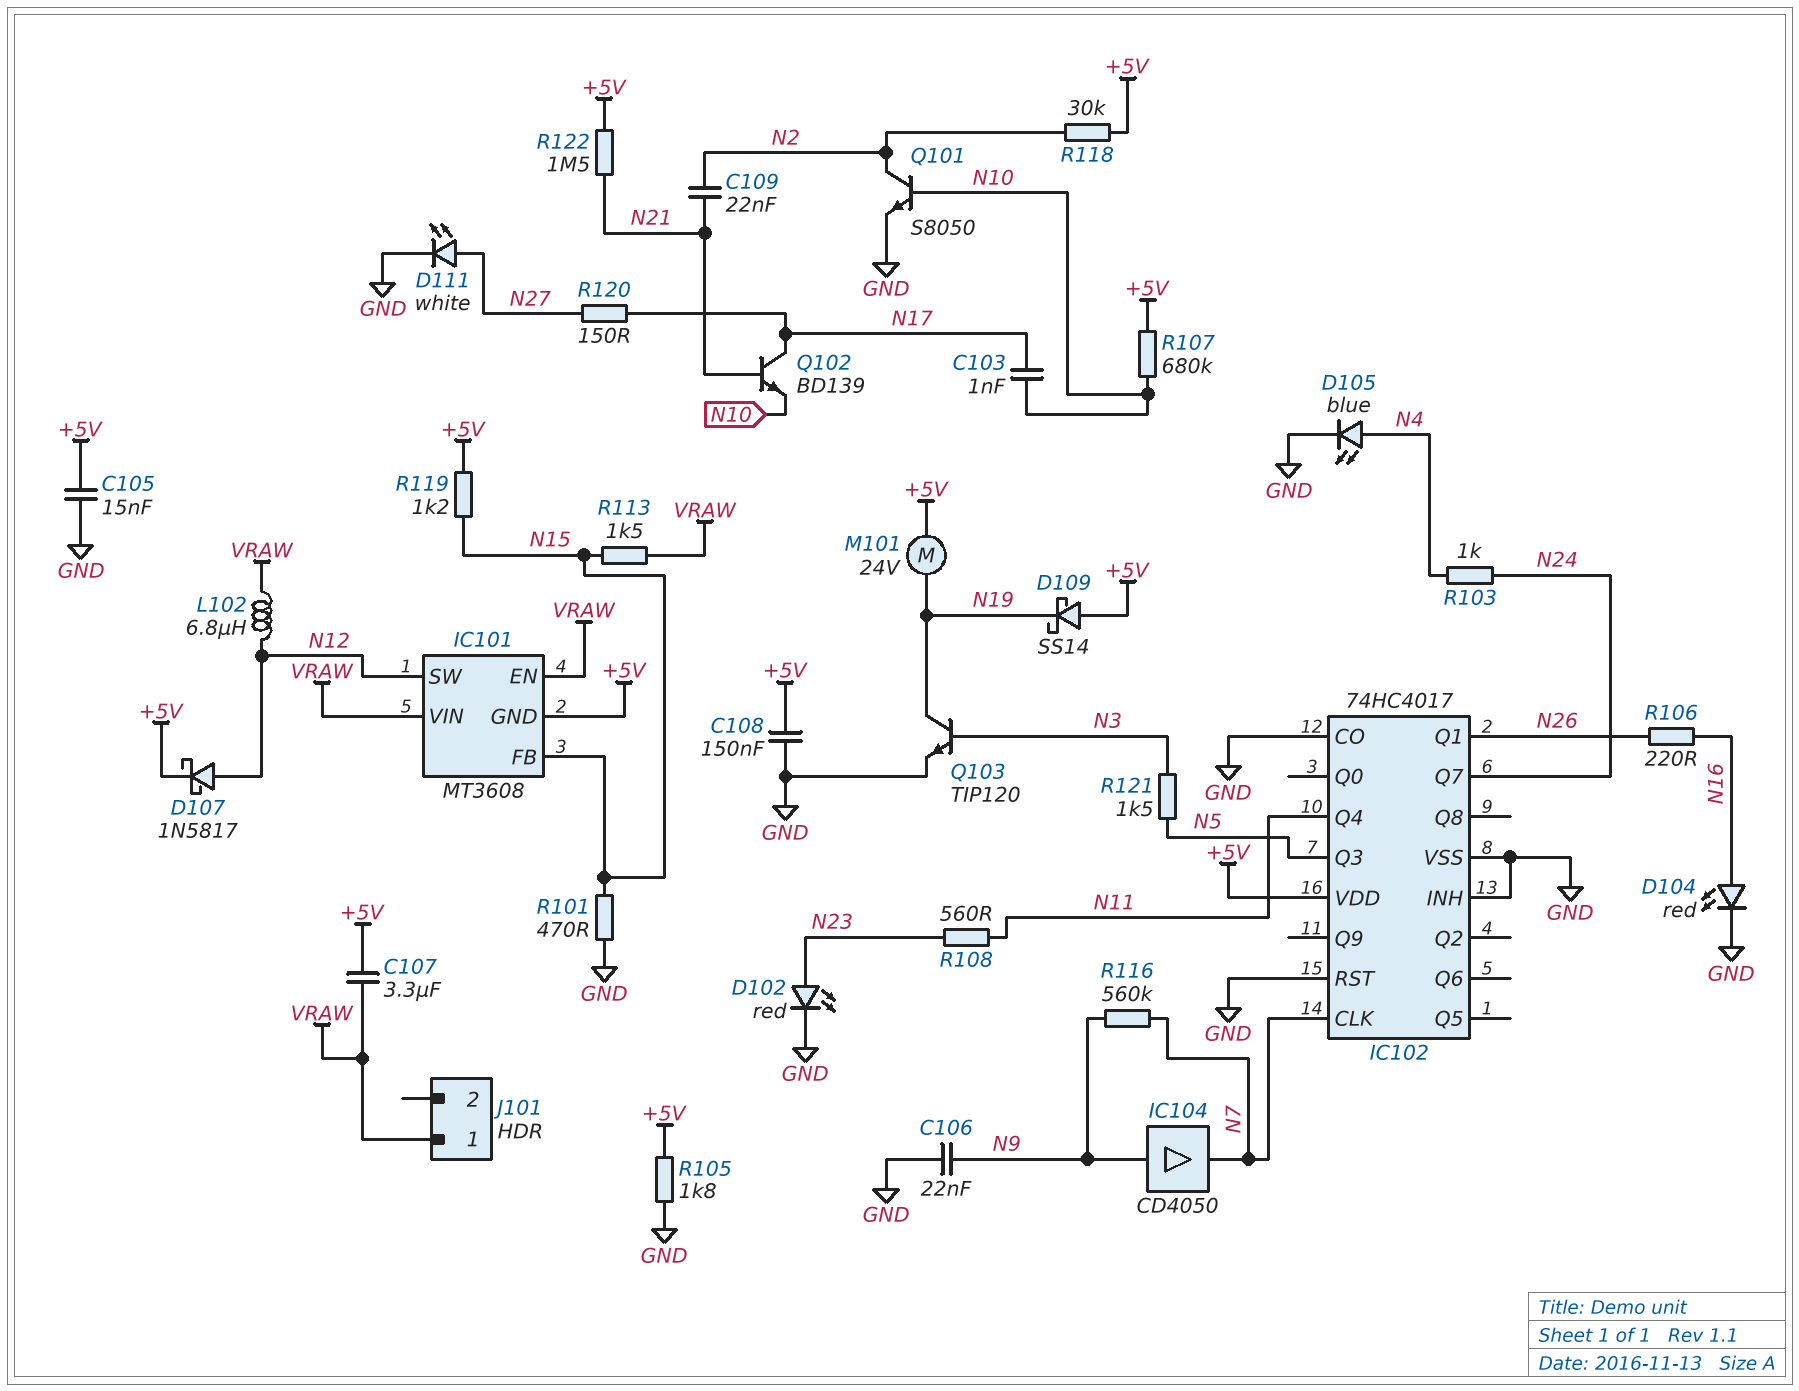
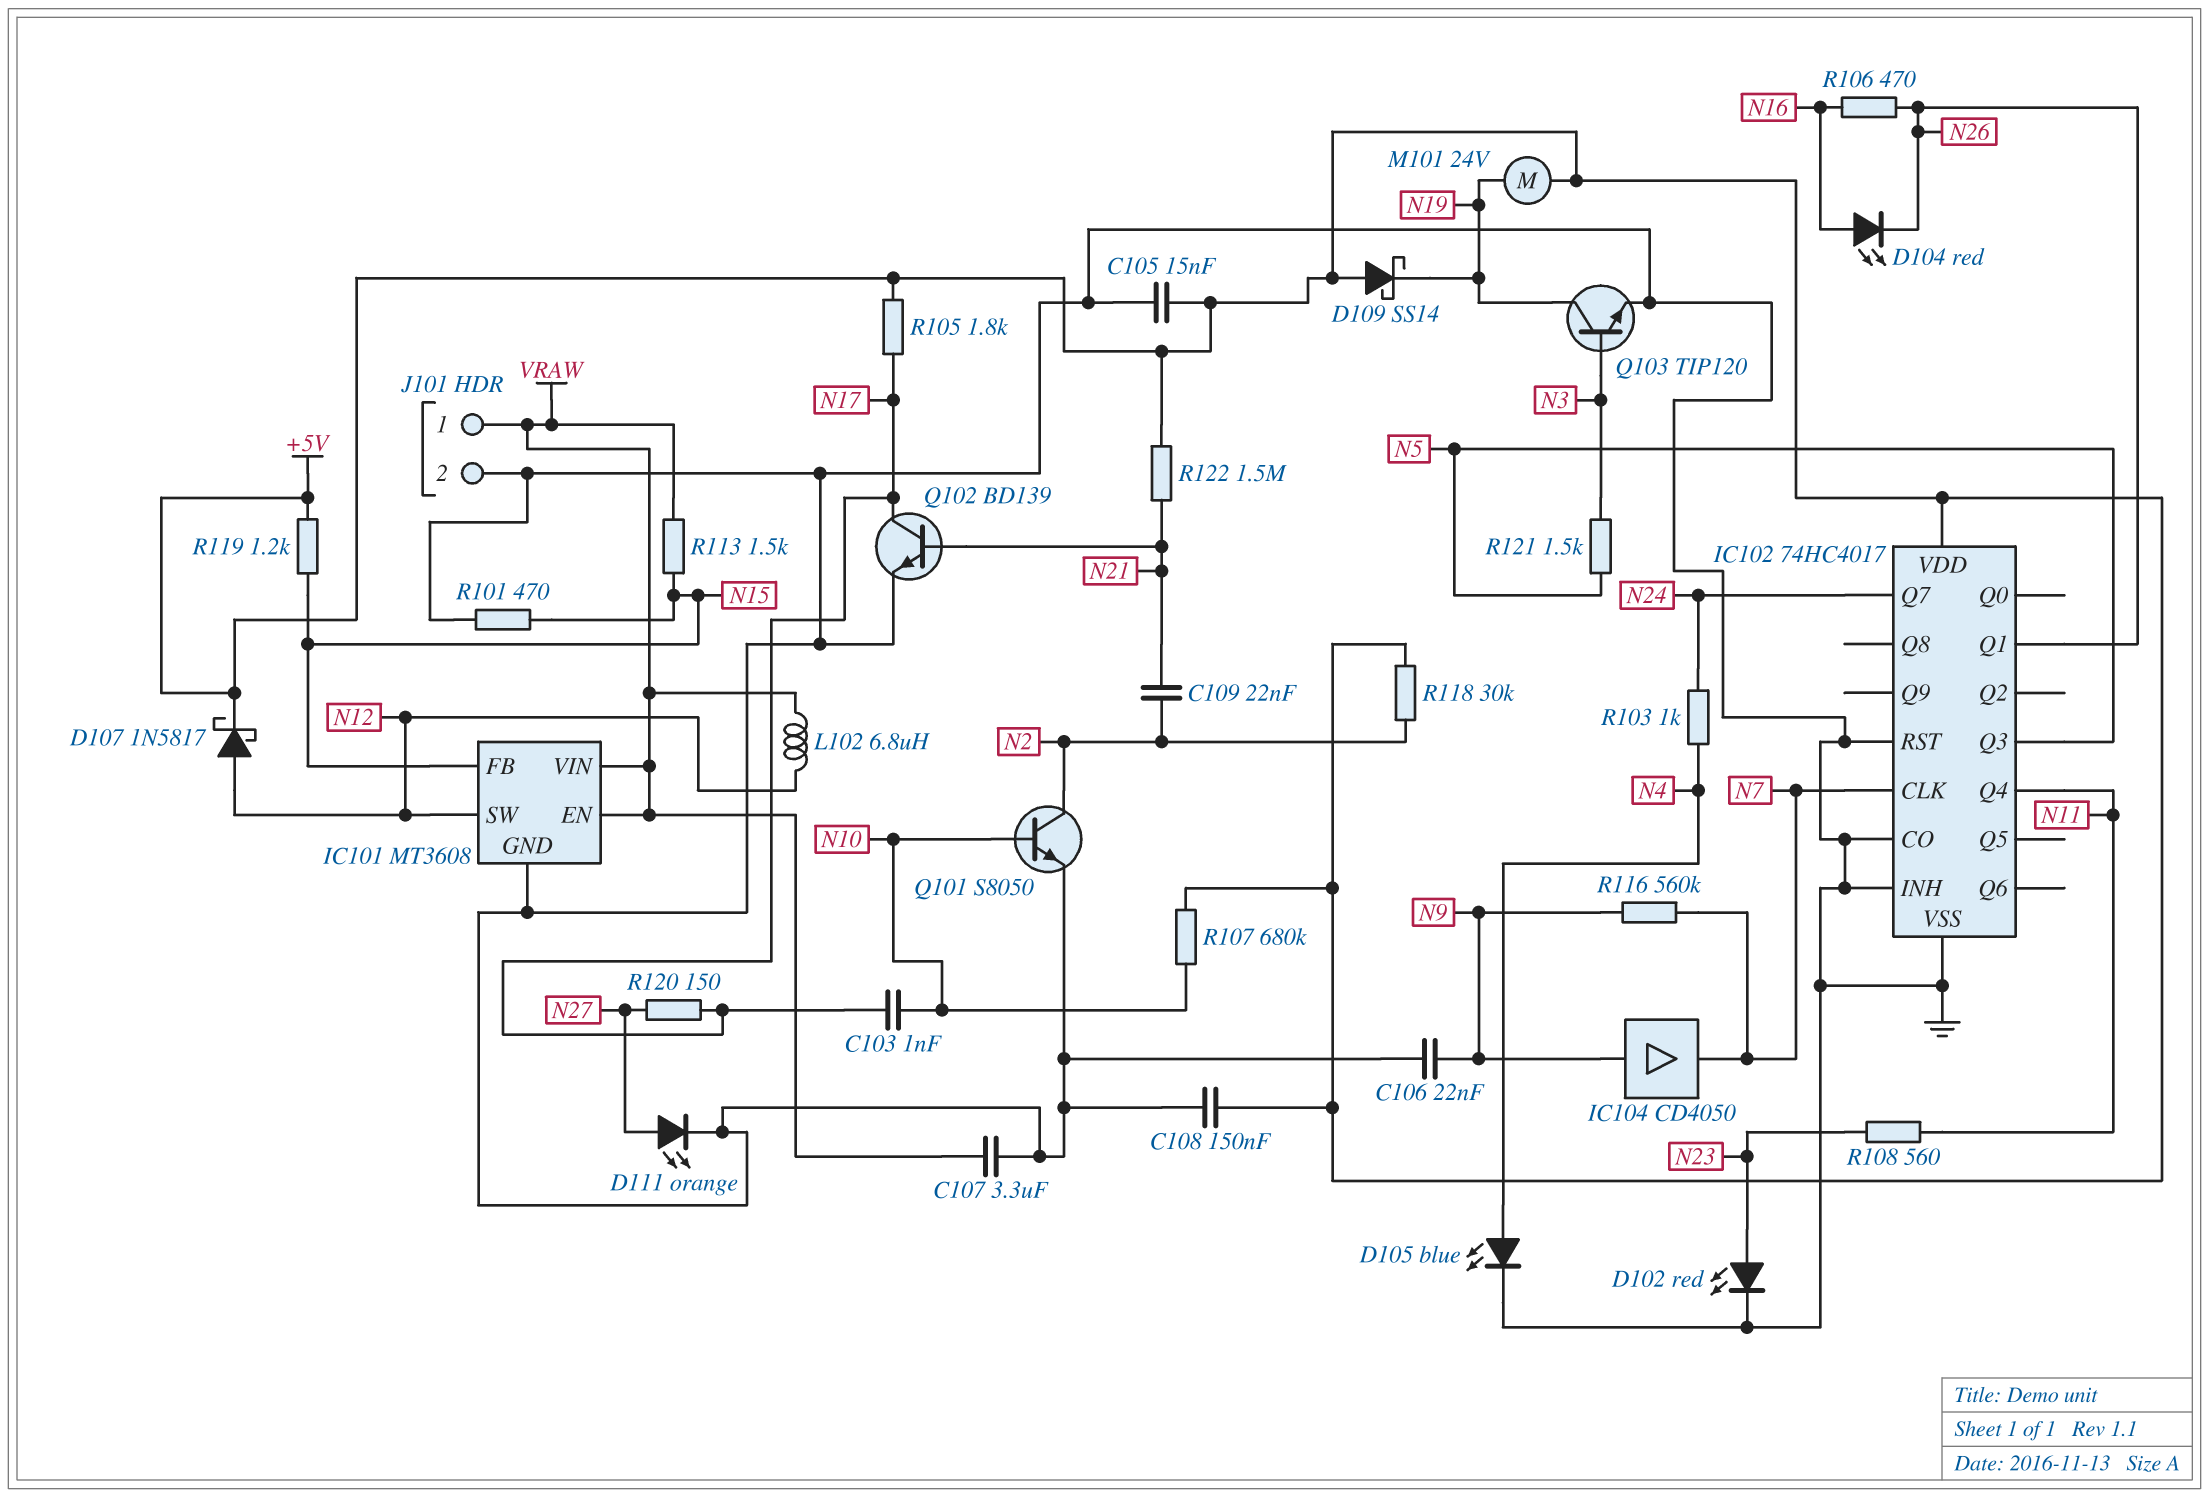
C107: 3.3uF (+5V, VRAW) -> 3.3uF (GND, VRAW)
D104: LED red (A N16, K GND) -> LED red (A N16, K N26)
D111: LED white (A N27, K GND) -> LED orange (A N27, K GND)
IC101 pin GND: +5V -> GND
J101 pin 2: none -> GND
Q102: NPN BD139 (B N21, C N17, E N10) -> NPN BD139 (B N21, C N17, E GND)
R105: 1.8k (+5V, GND) -> 1.8k (+5V, N17)
R106: 220 (N16, N26) -> 470 (N16, N26)

